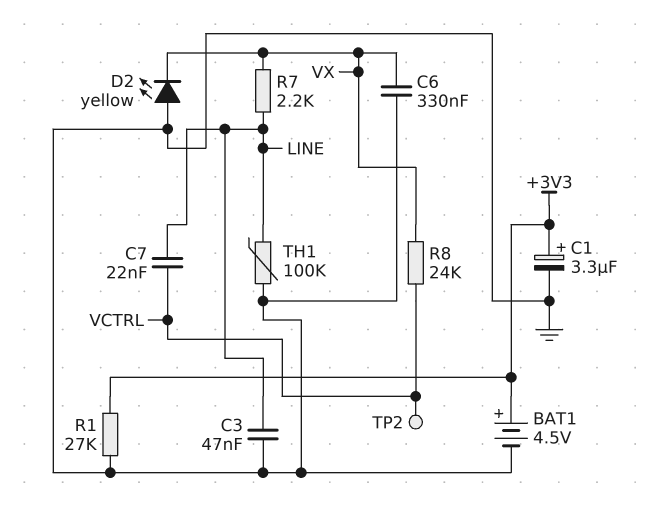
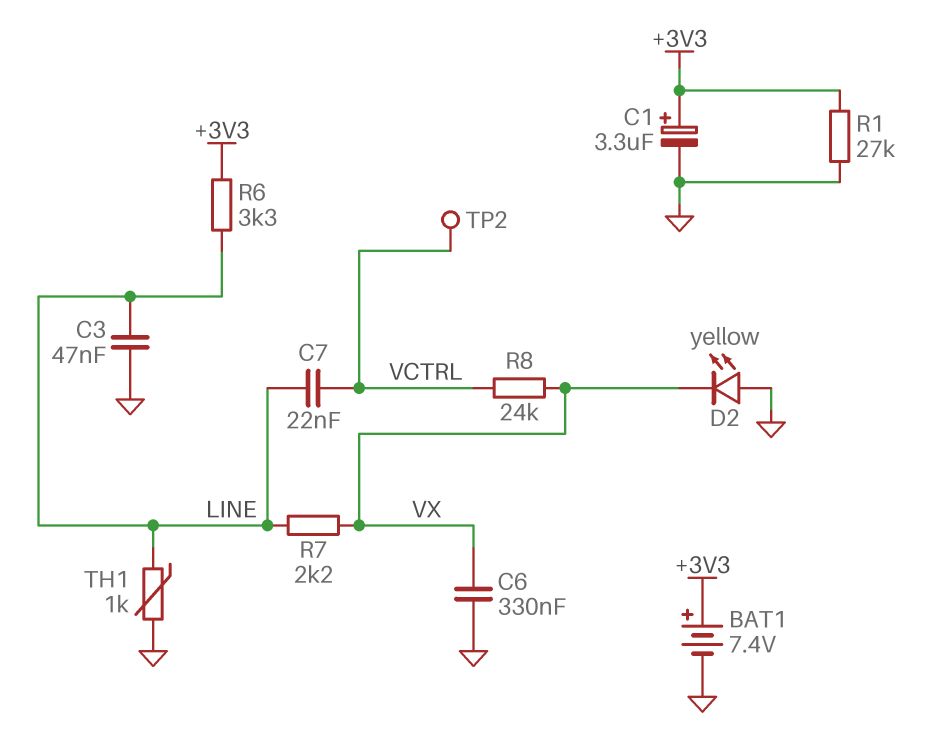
BAT1: 4.5V (plus +3V3, minus GND) -> 7.4V (plus +3V3, minus GND)
R6: none -> 3.3k (+3V3, LINE)
TH1: 100k (GND, LINE) -> 1k (GND, LINE)

